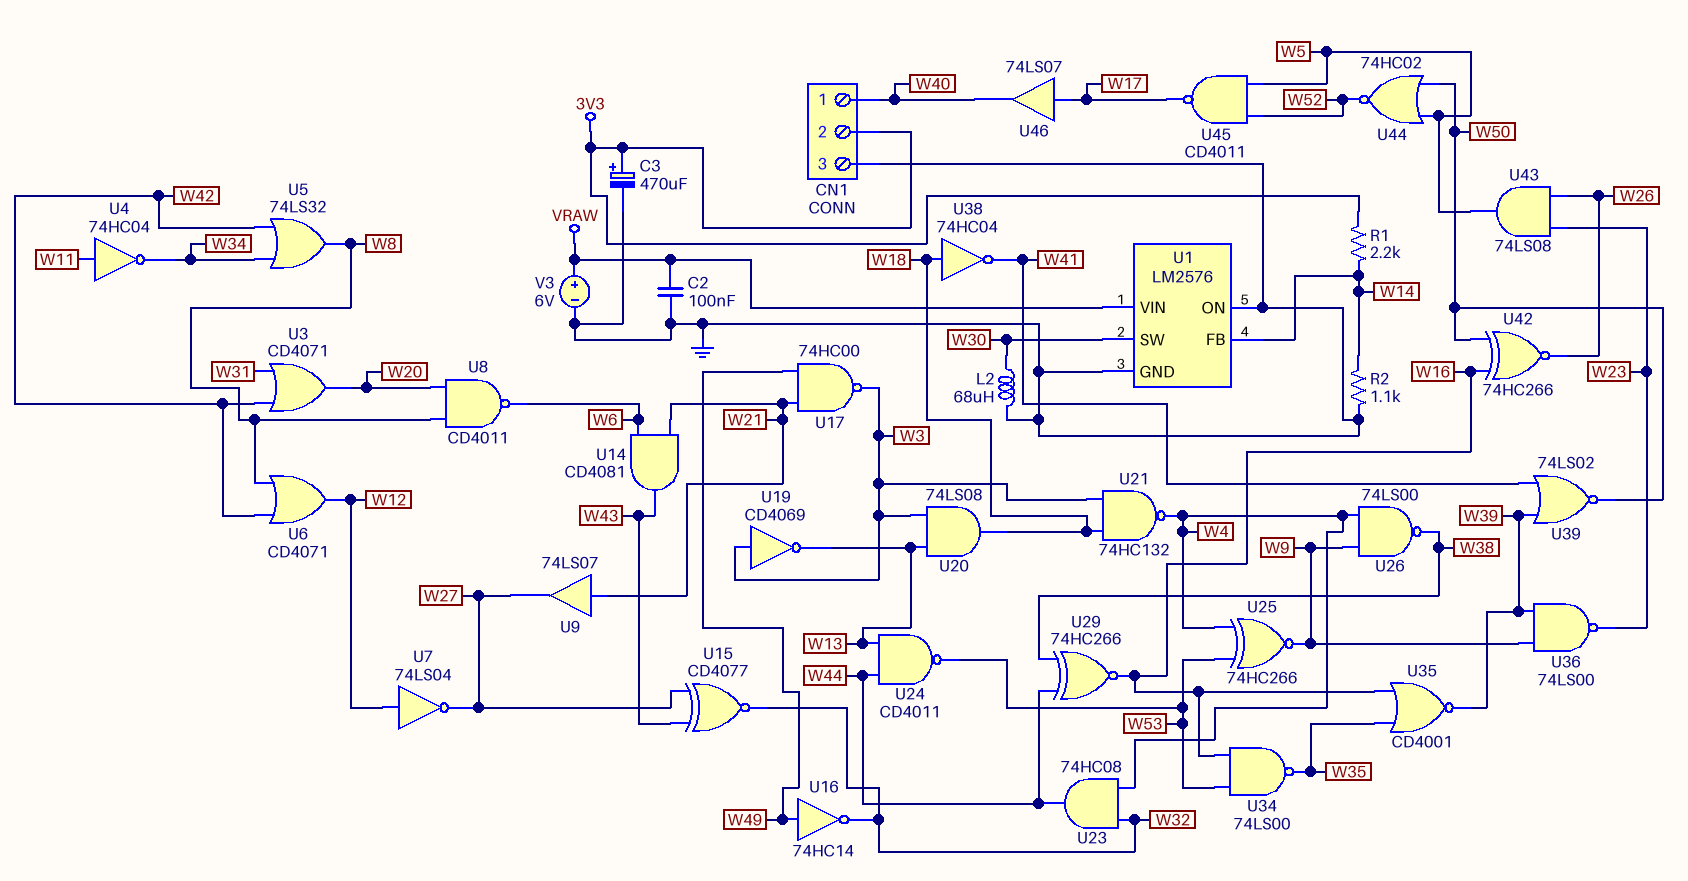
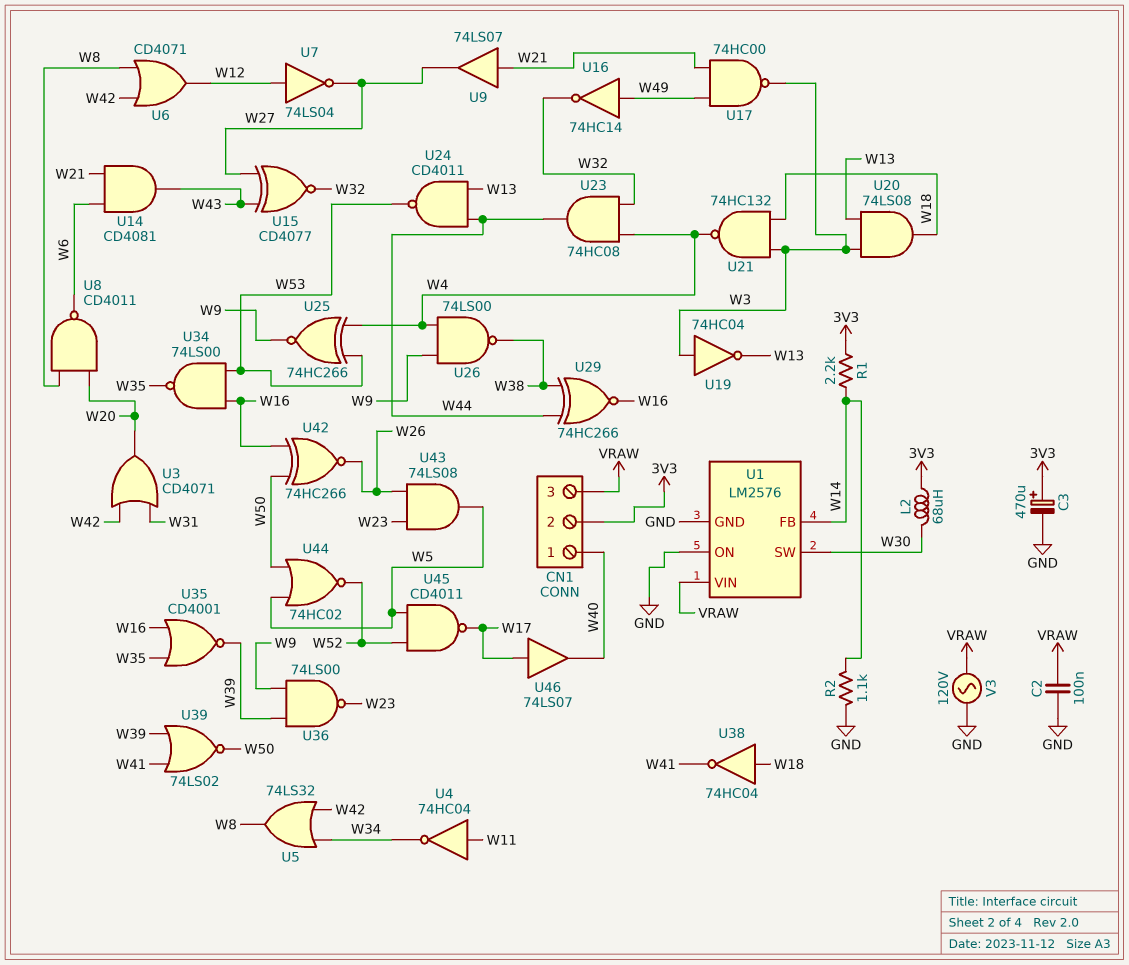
CN1 pin 3: GND -> VRAW
L2: 68uH (GND, W30) -> 68uH (3V3, W30)
U19: NOT CD4069 (in W3, out W13) -> NOT 74HC04 (in W3, out W13)
V3: 6V (plus VRAW, minus GND) -> AC 120V (GND, VRAW)

